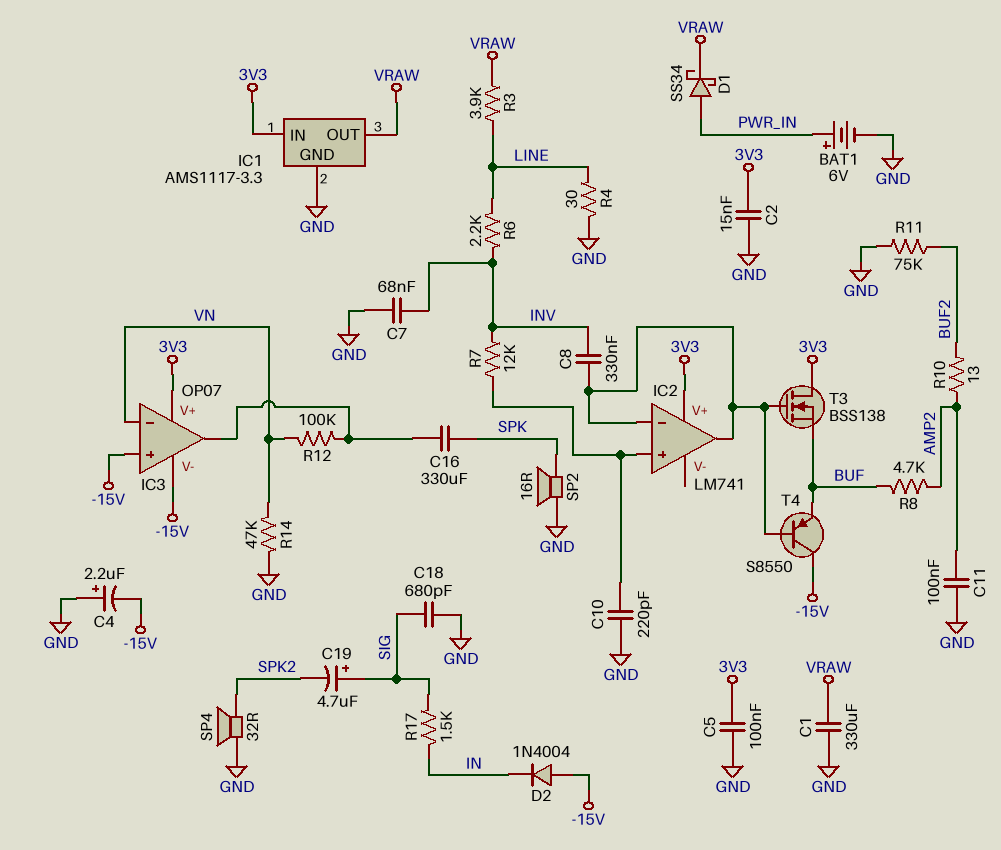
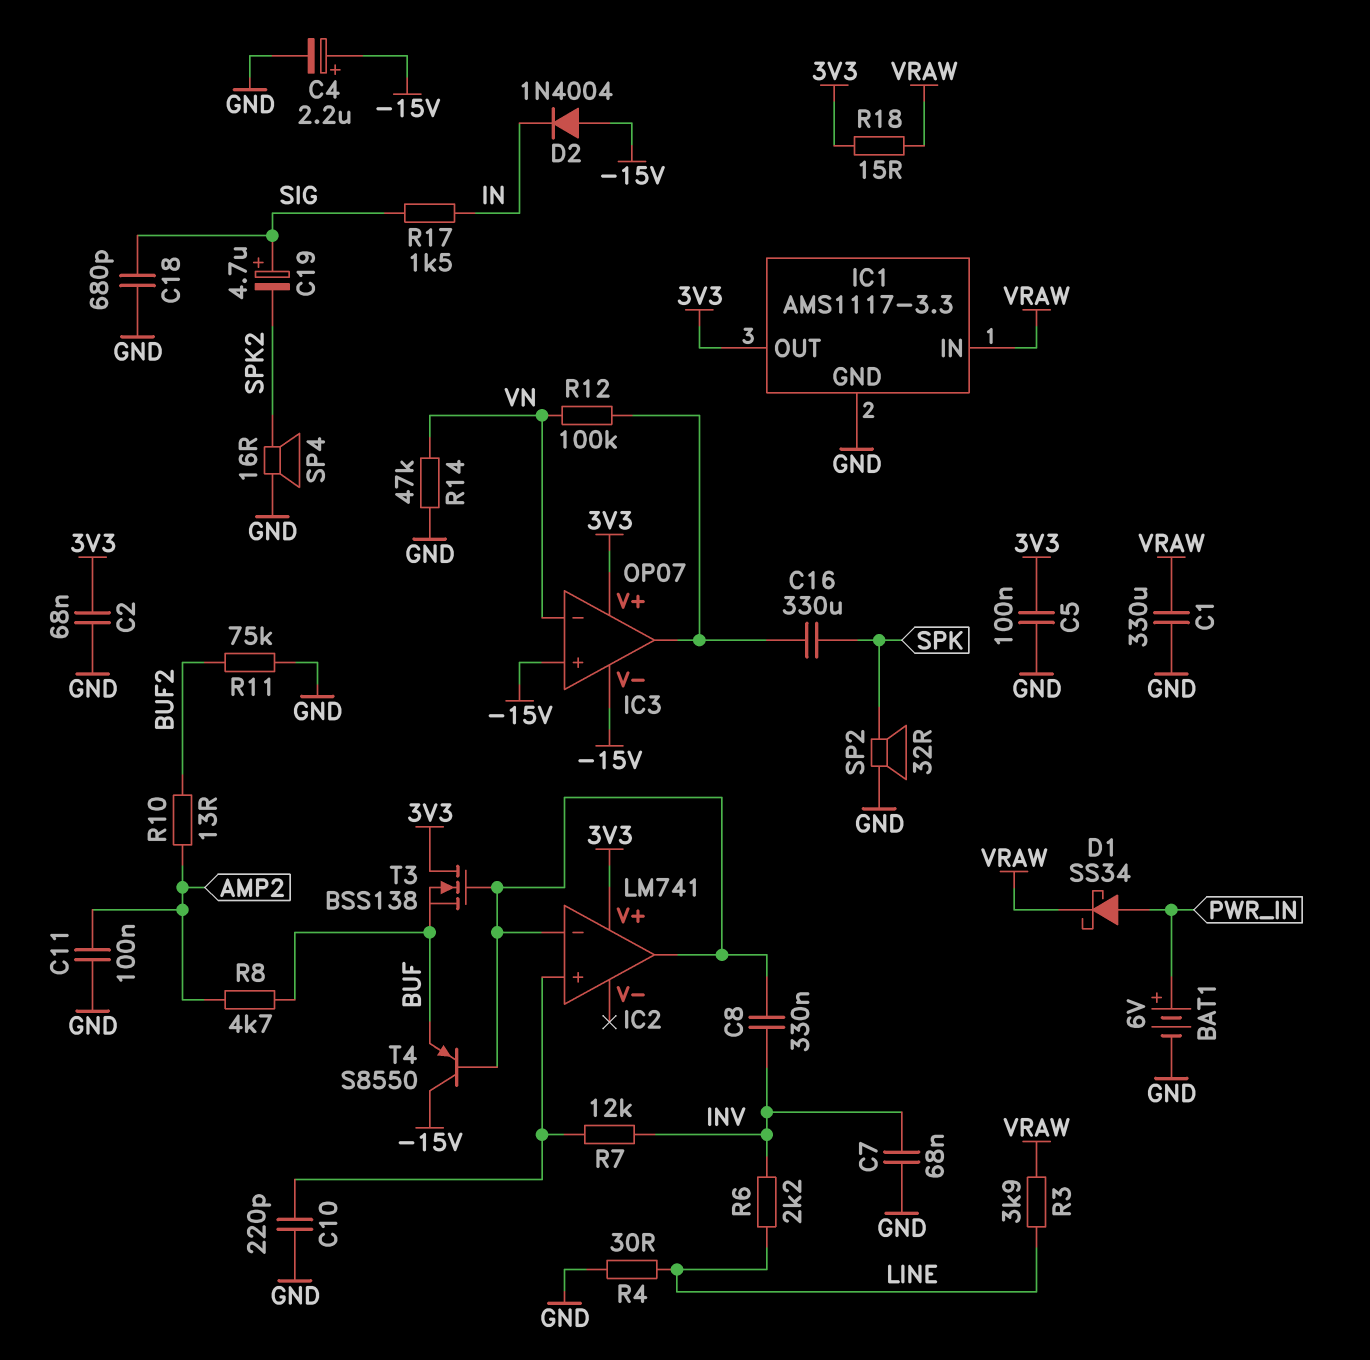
C2: 15nF (3V3, GND) -> 68nF (3V3, GND)
C4: 2.2uF (plus GND, minus -15V) -> 2.2uF (plus -15V, minus GND)
IC1 pin IN: 3V3 -> VRAW
IC1 pin OUT: VRAW -> 3V3
R18: none -> 15 (3V3, VRAW)
SP2: speaker 16R (GND, SPK) -> speaker 32R (GND, SPK)
SP4: speaker 32R (GND, SPK2) -> speaker 16R (GND, SPK2)

